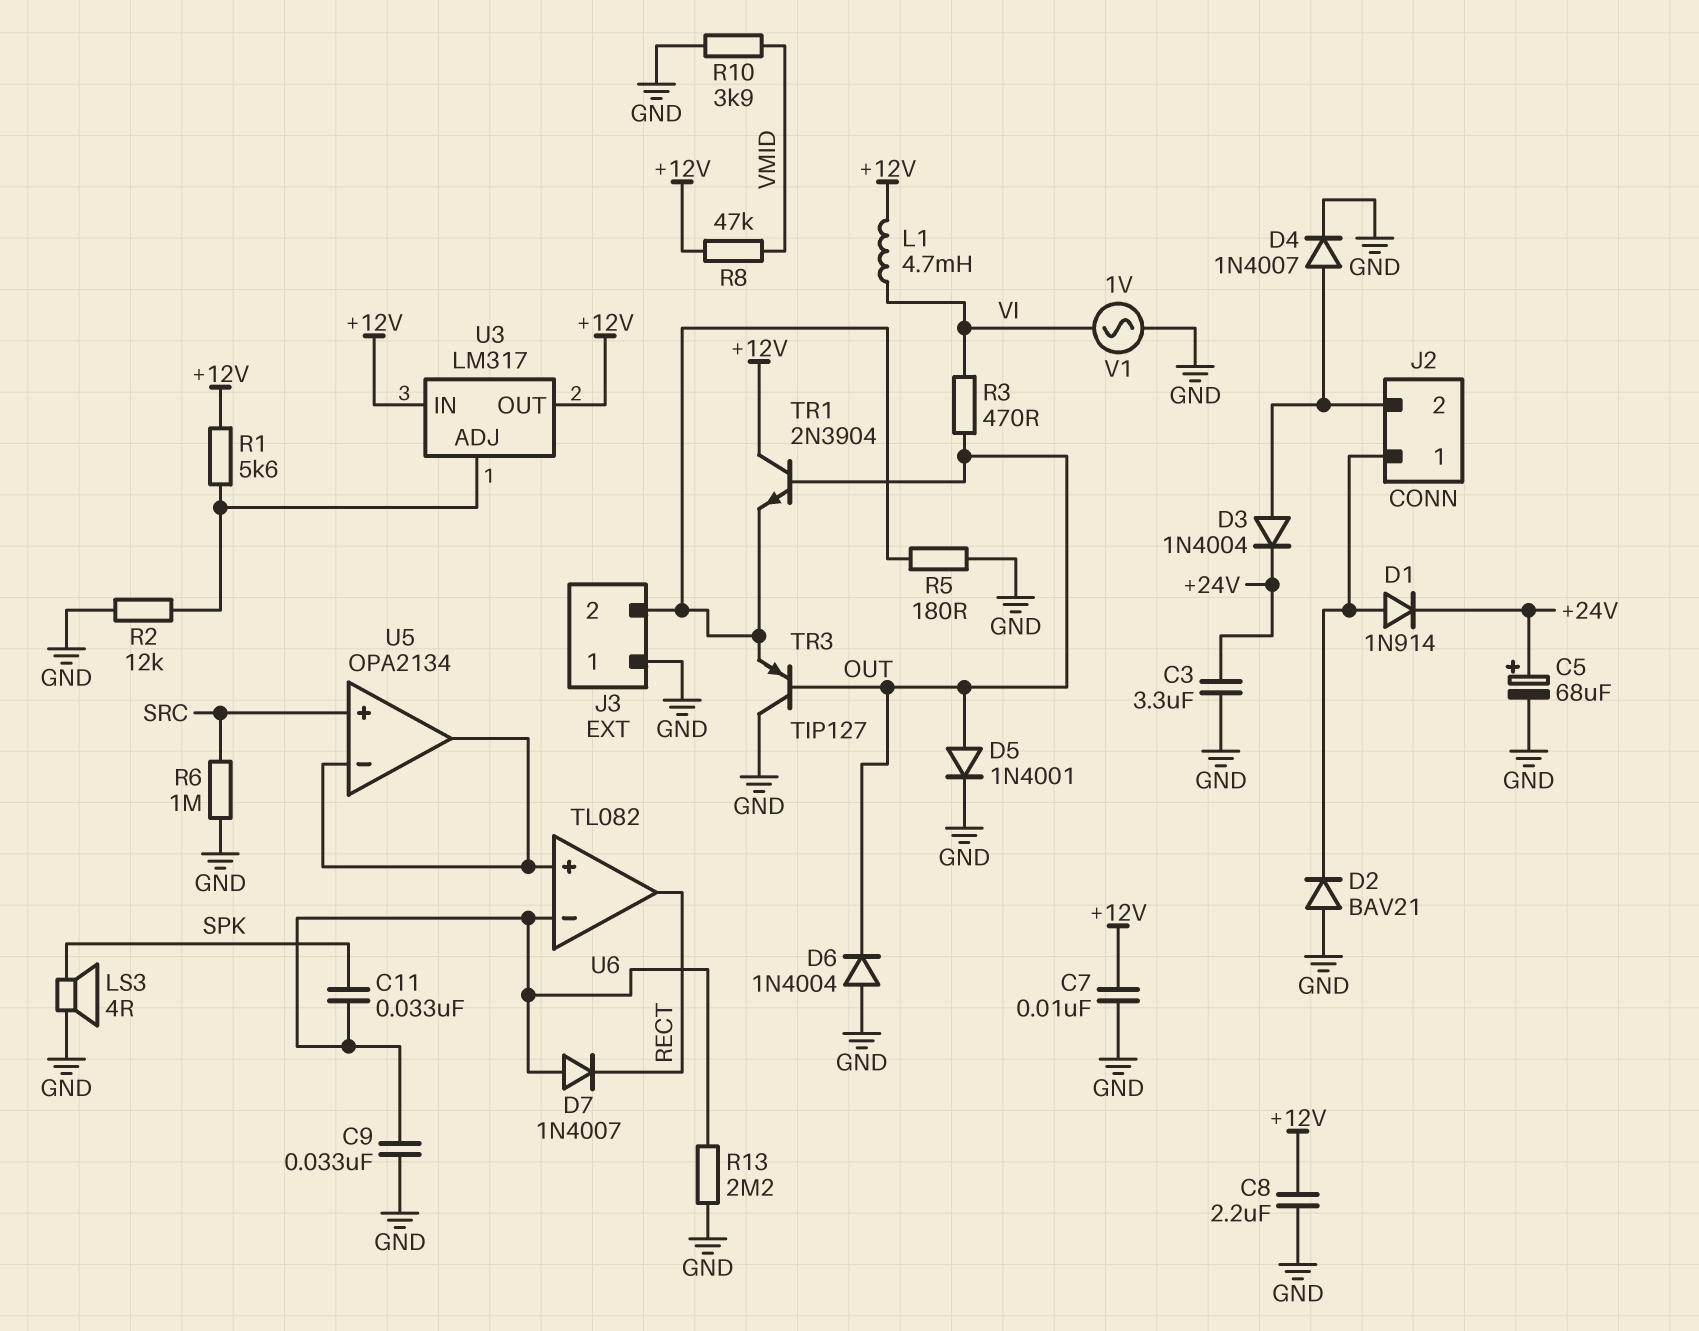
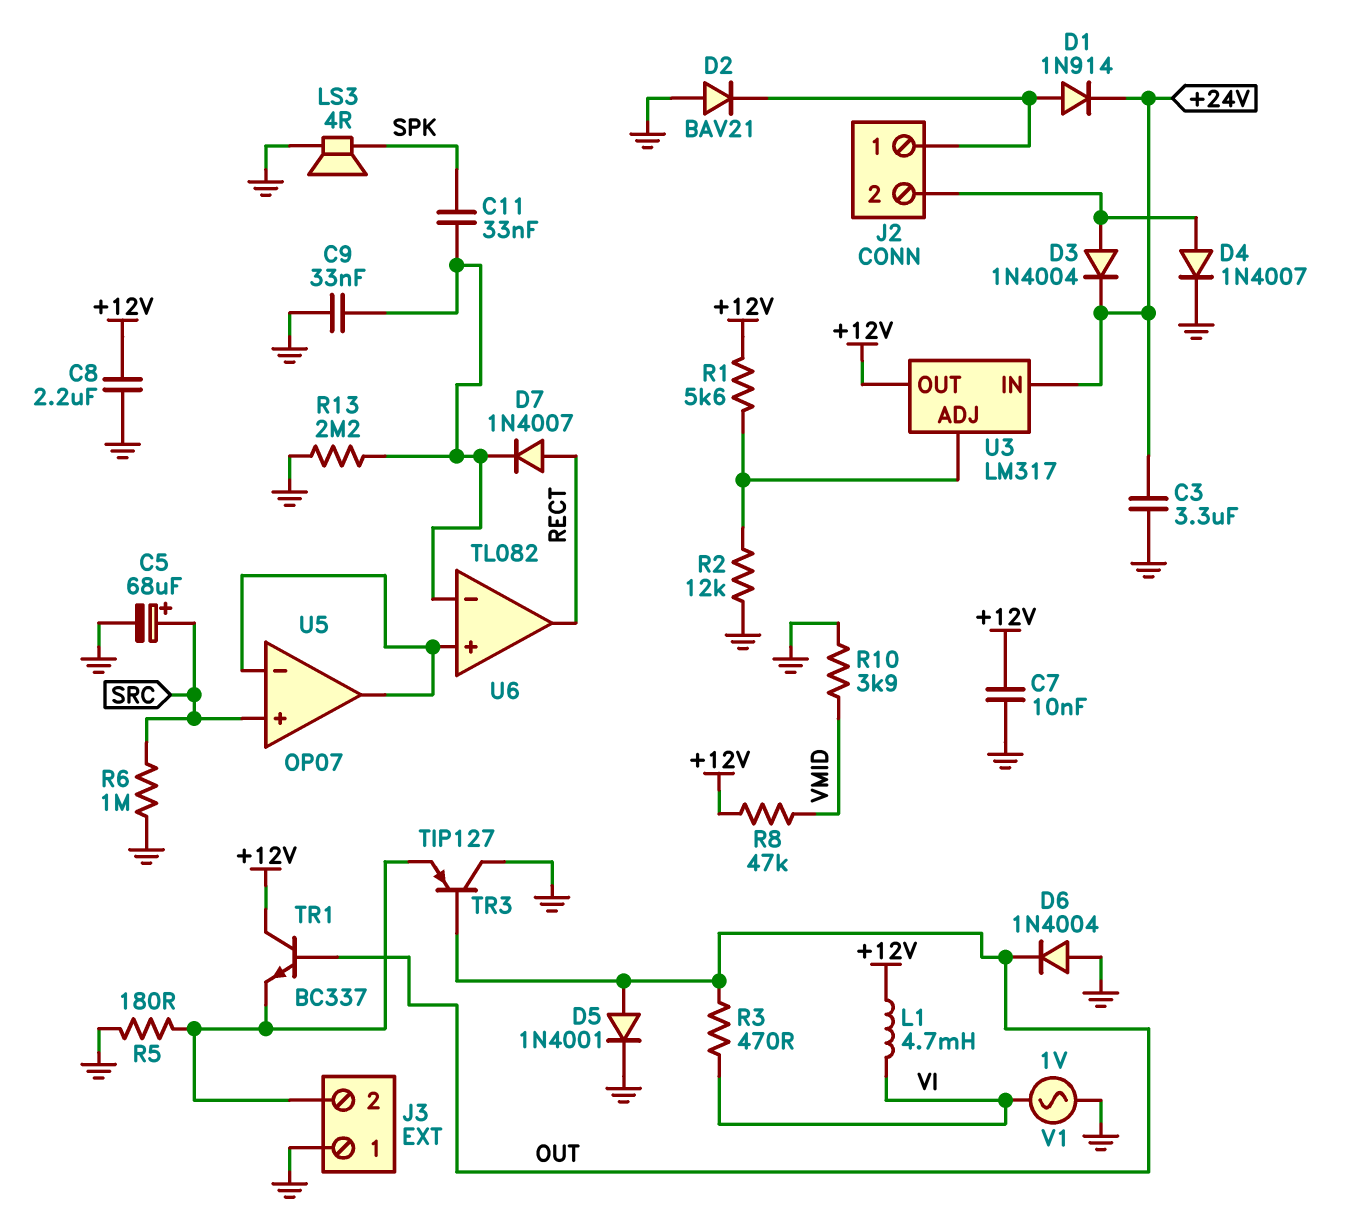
C5: 68uF (plus +24V, minus GND) -> 68uF (plus SRC, minus GND)
D7: diode 1N4007 (A U6/in-, K RECT) -> diode 1N4007 (A RECT, K U6/in-)
TR1: NPN 2N3904 (B OUT, C +12V, E J3/2) -> NPN BC337 (B OUT, C +12V, E J3/2)
U3 pin IN: +12V -> +24V
U5: OPA2134 -> OP07

